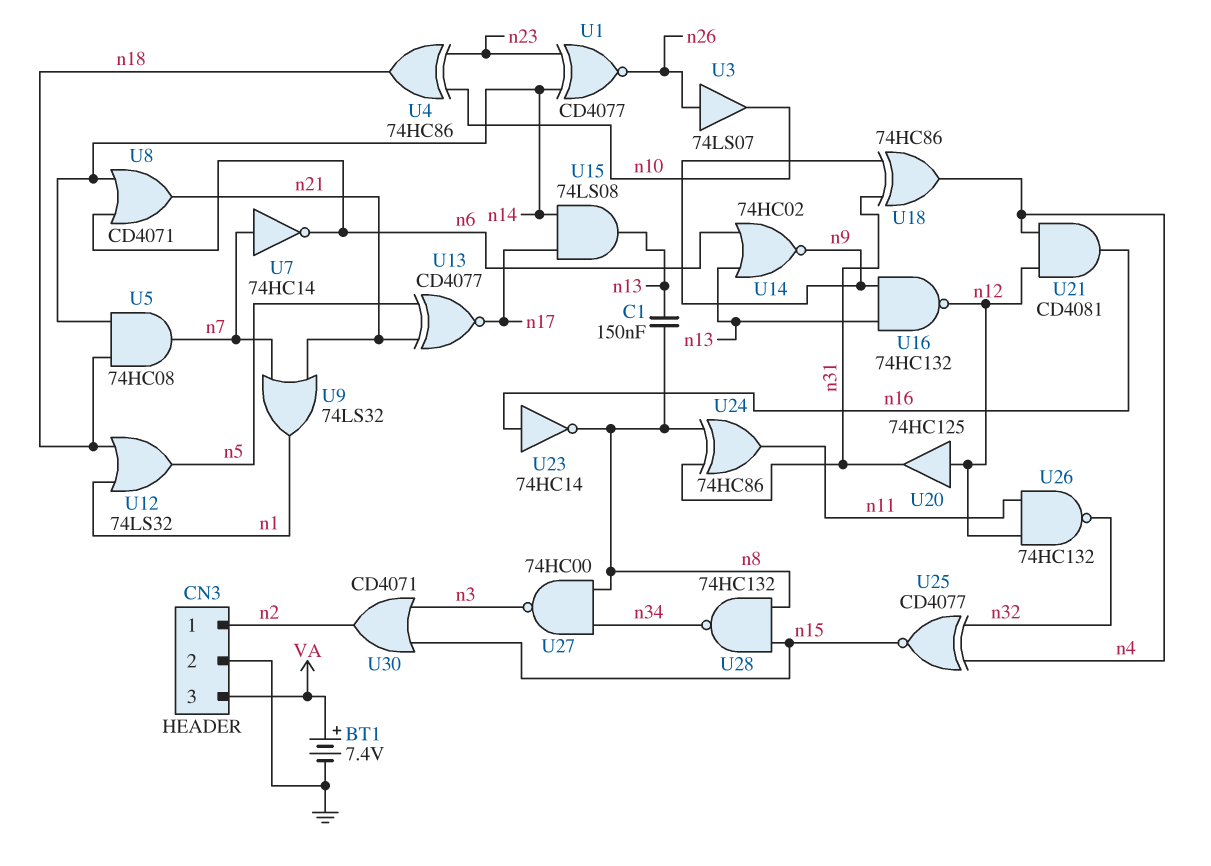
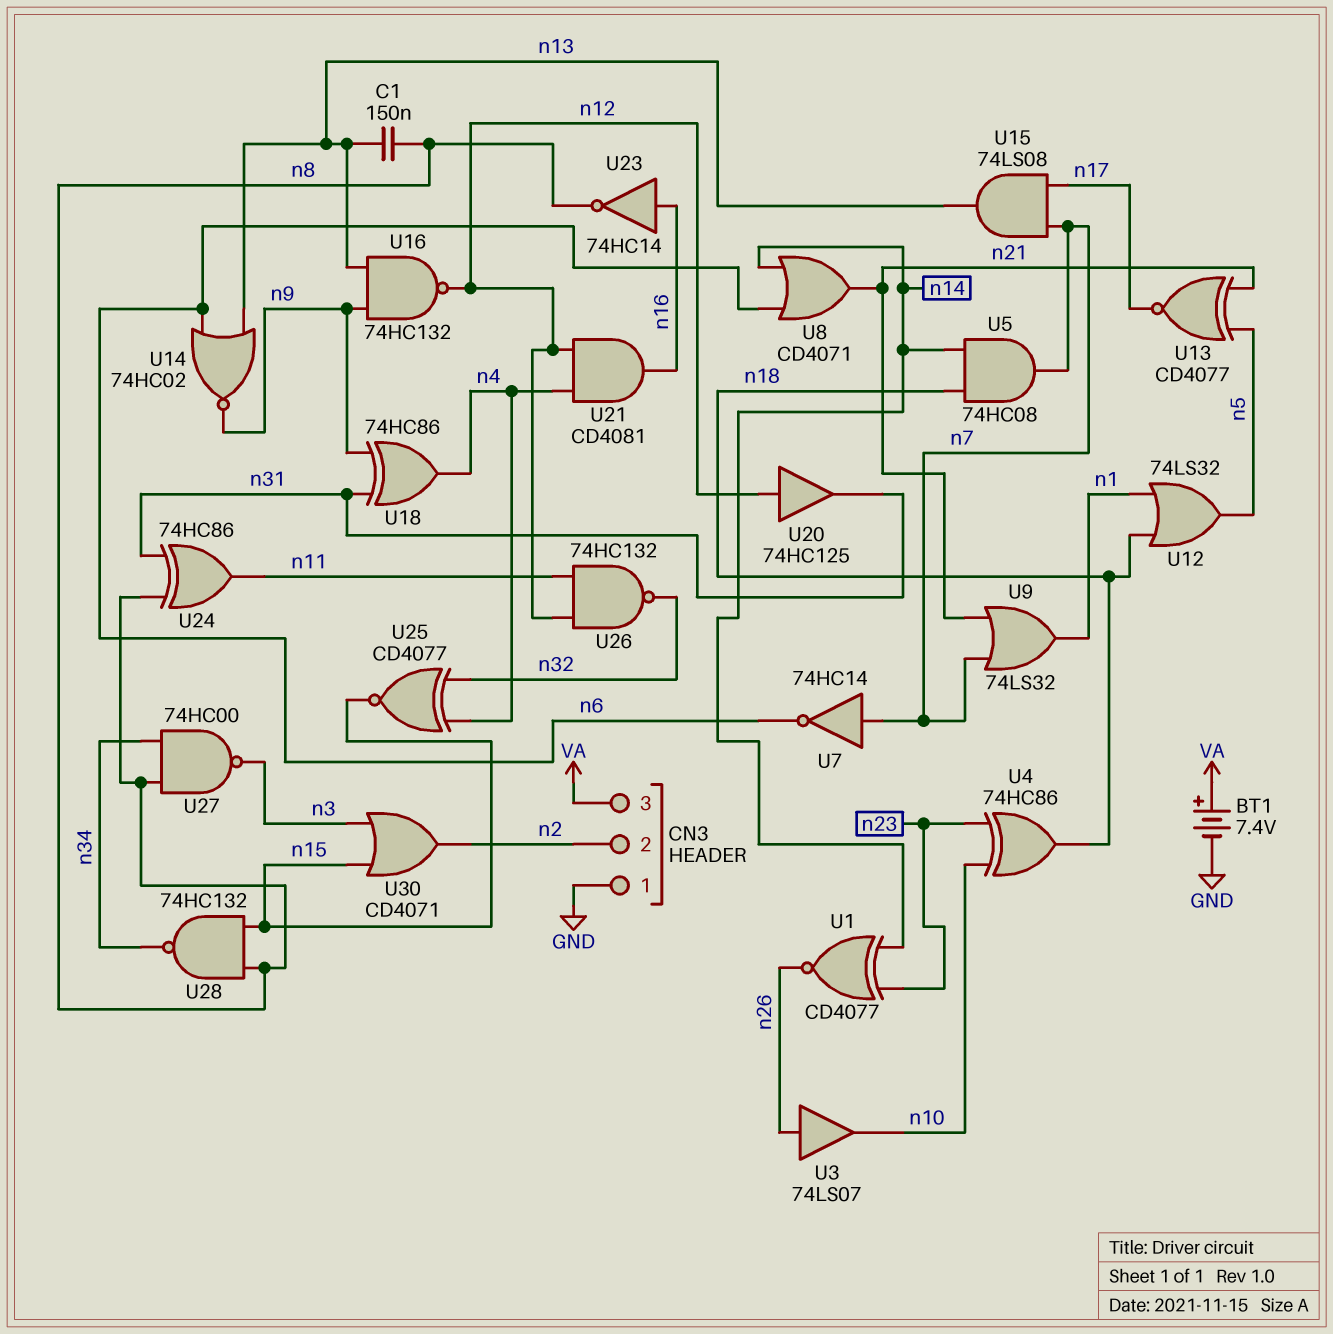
CN3 pin 1: n2 -> GND
CN3 pin 2: GND -> n2
U15: AND 74LS08 (in n14, in n17, out n13) -> AND 74LS08 (in n7, in n17, out n13)

